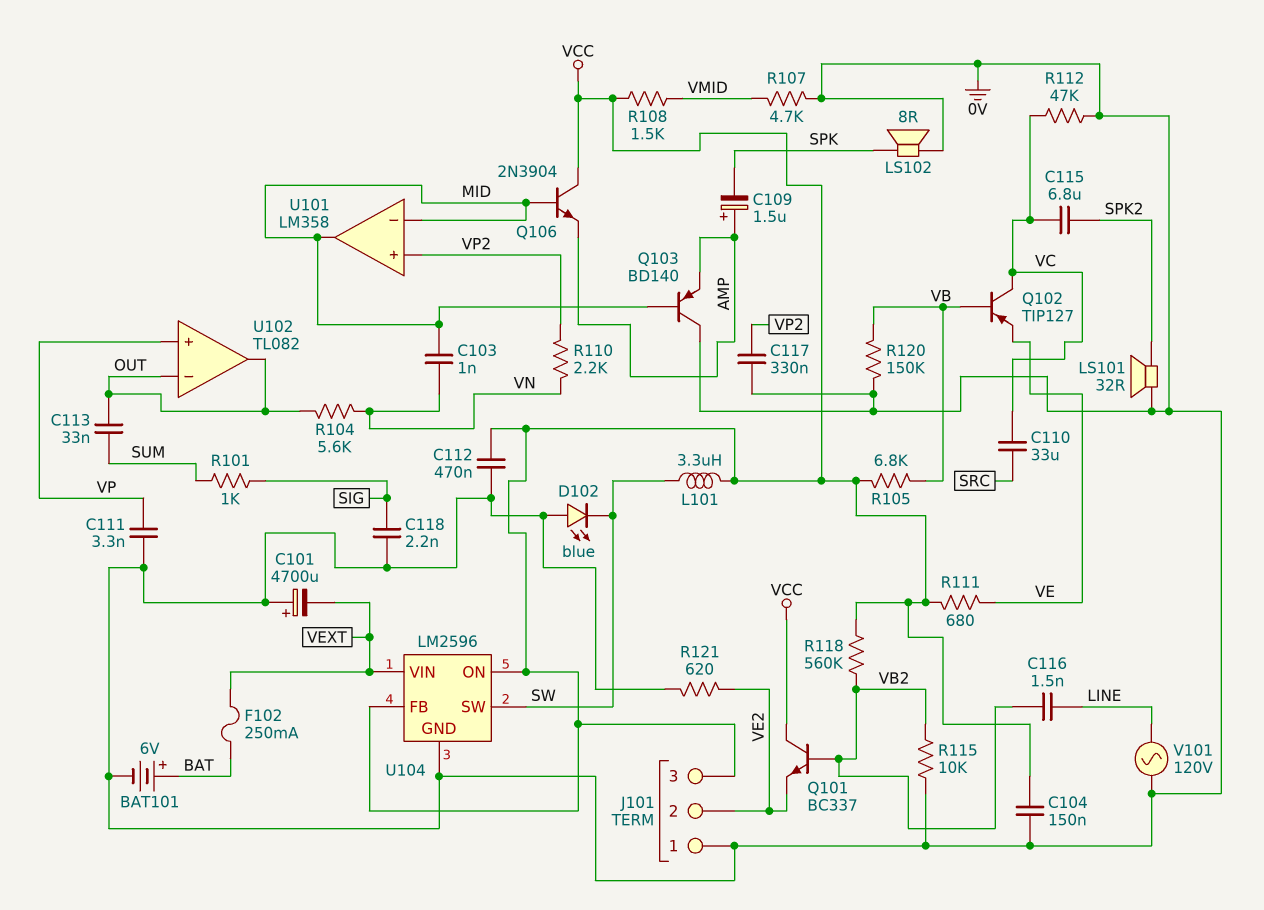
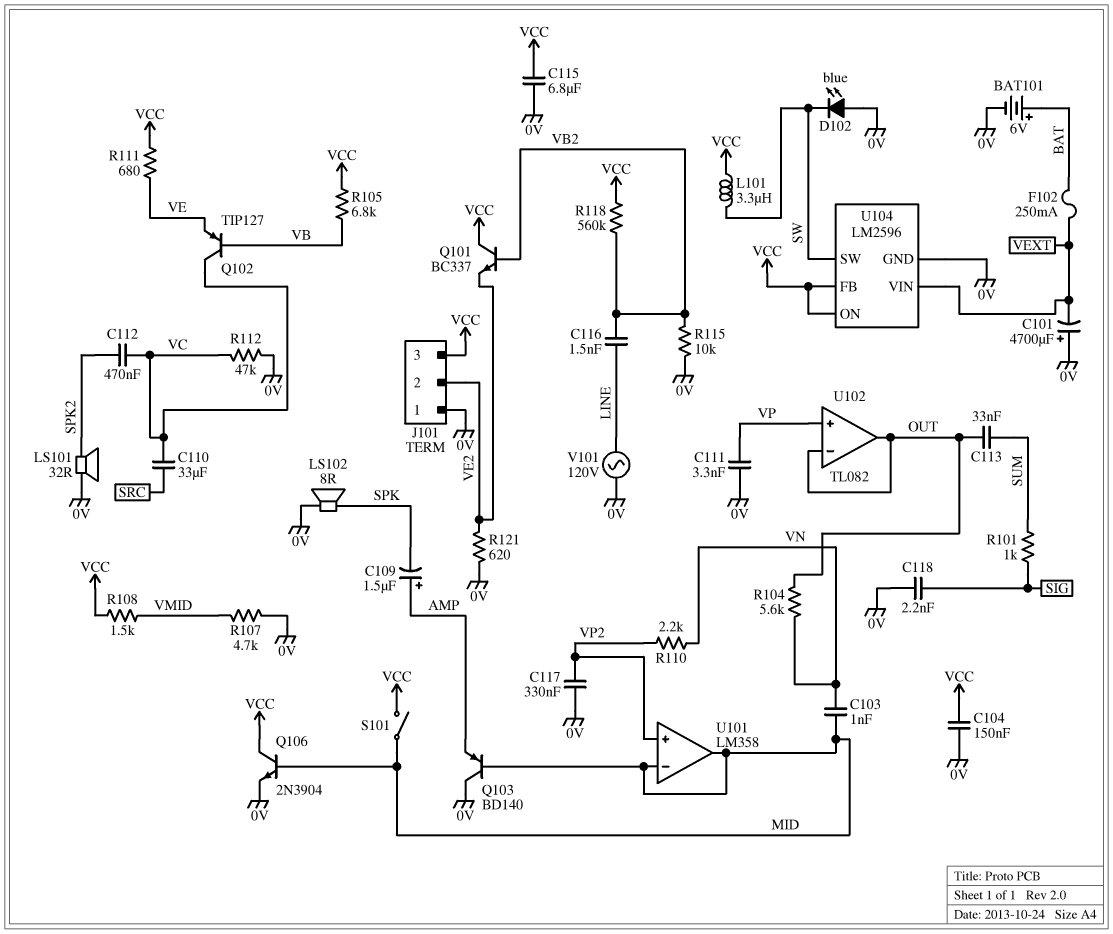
C112: 470nF (0V, VCC) -> 470nF (SPK2, VC)
C115: 6.8uF (SPK2, VC) -> 6.8uF (0V, VCC)
Q106: NPN 2N3904 (B MID, C VCC, E AMP) -> NPN 2N3904 (B MID, C VCC, E 0V)
R120: 150k (0V, VB) -> none
S101: none -> switch (MID, VCC)

